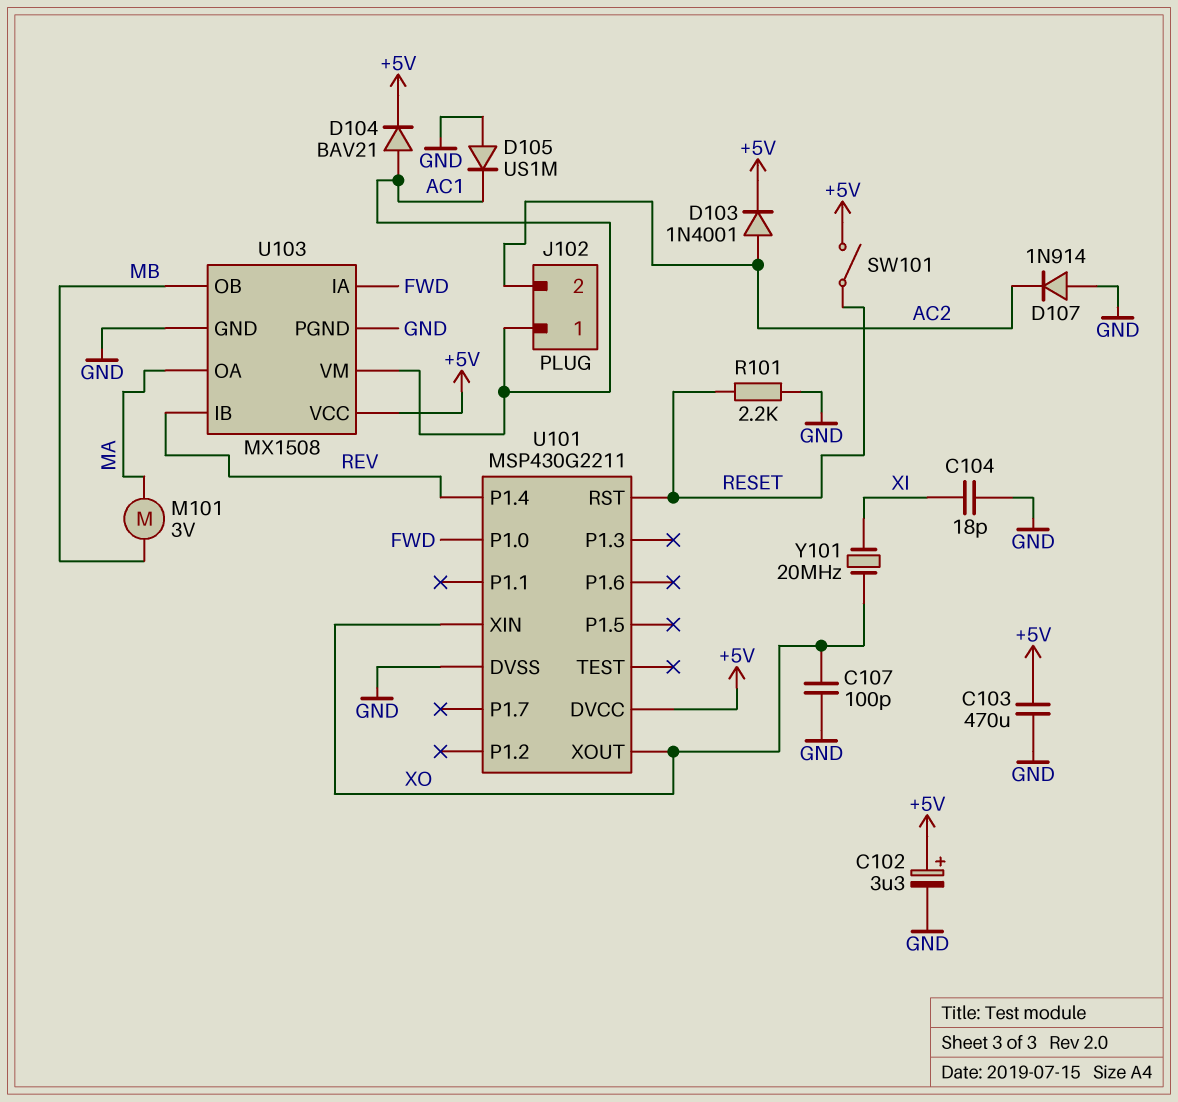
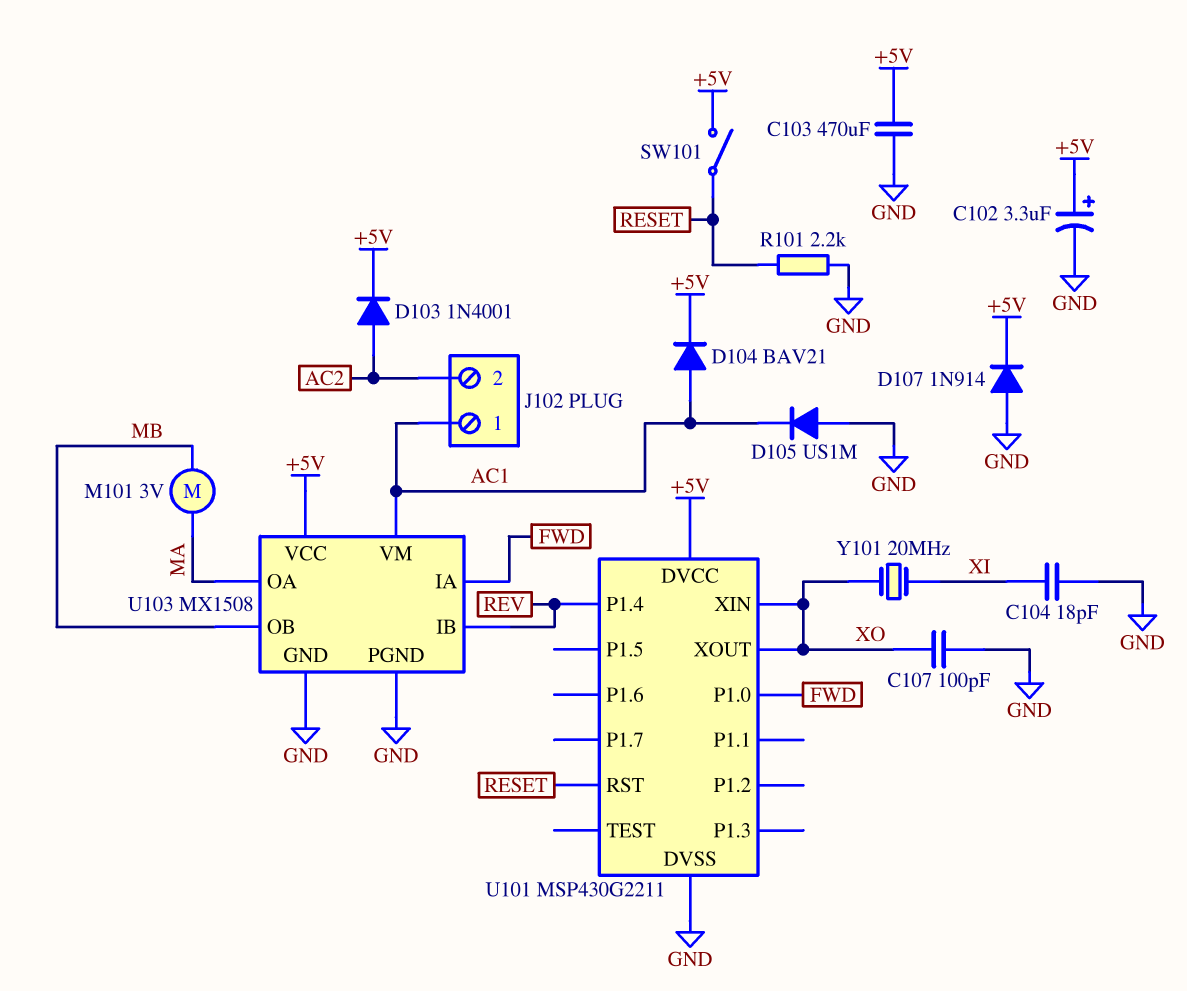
D107: diode 1N914 (A GND, K AC2) -> diode 1N914 (A GND, K +5V)

